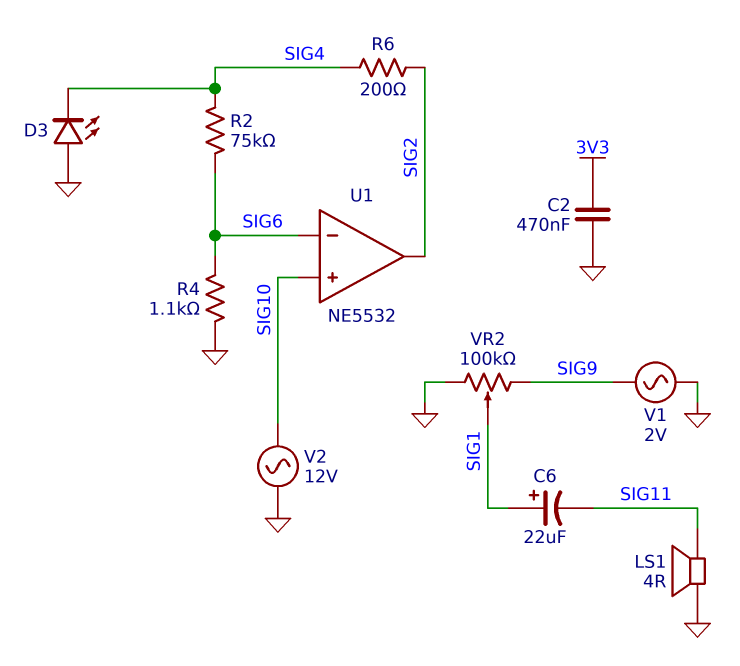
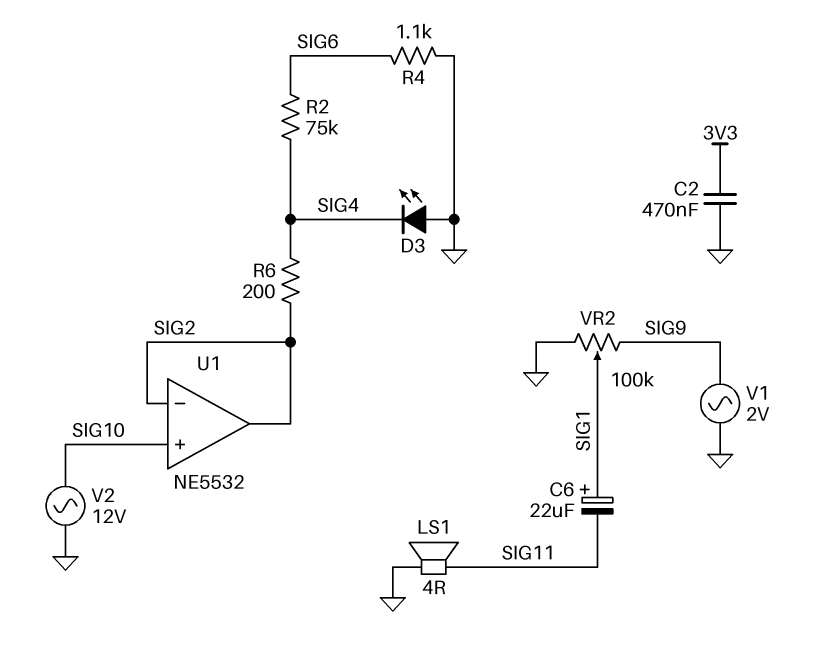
U1 pin in-: SIG6 -> SIG2

